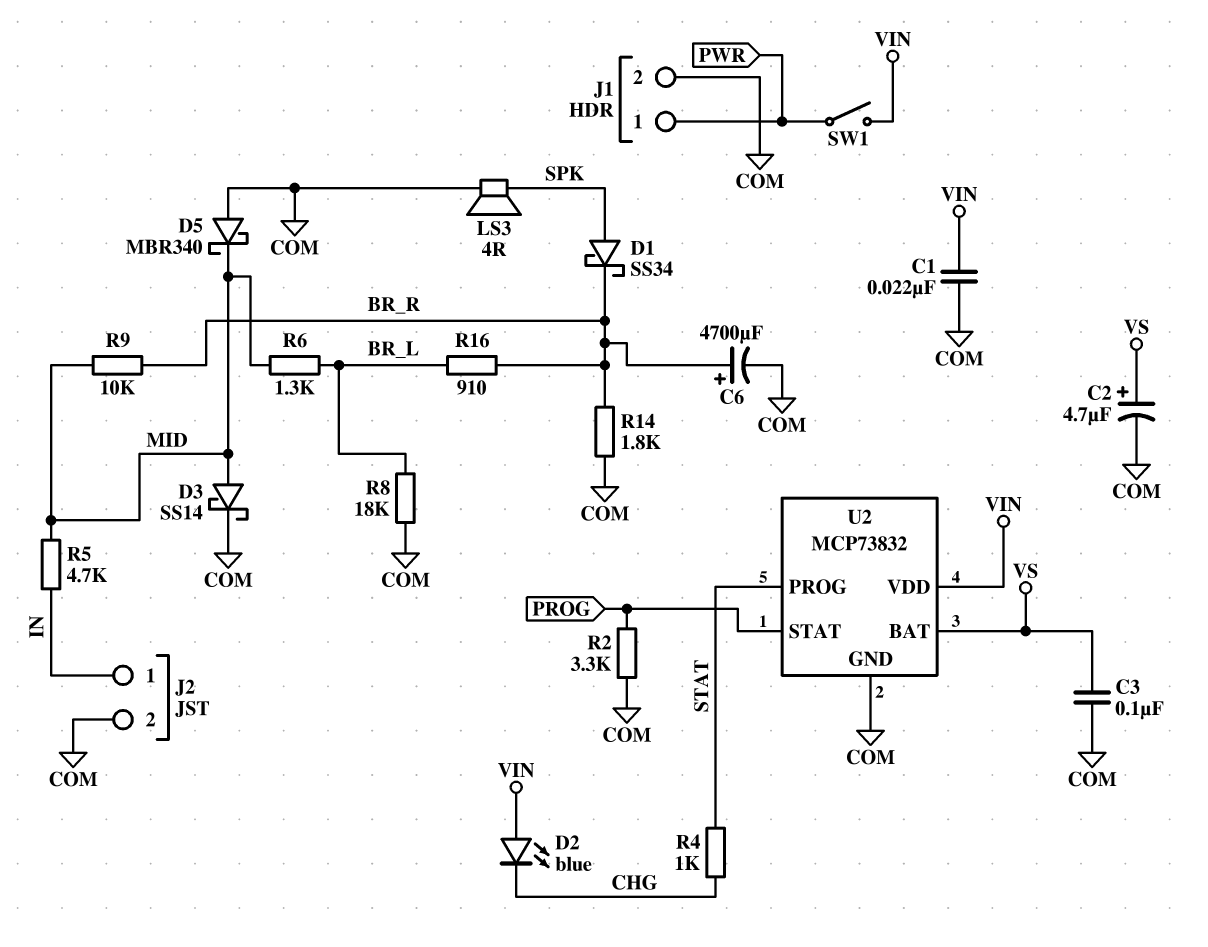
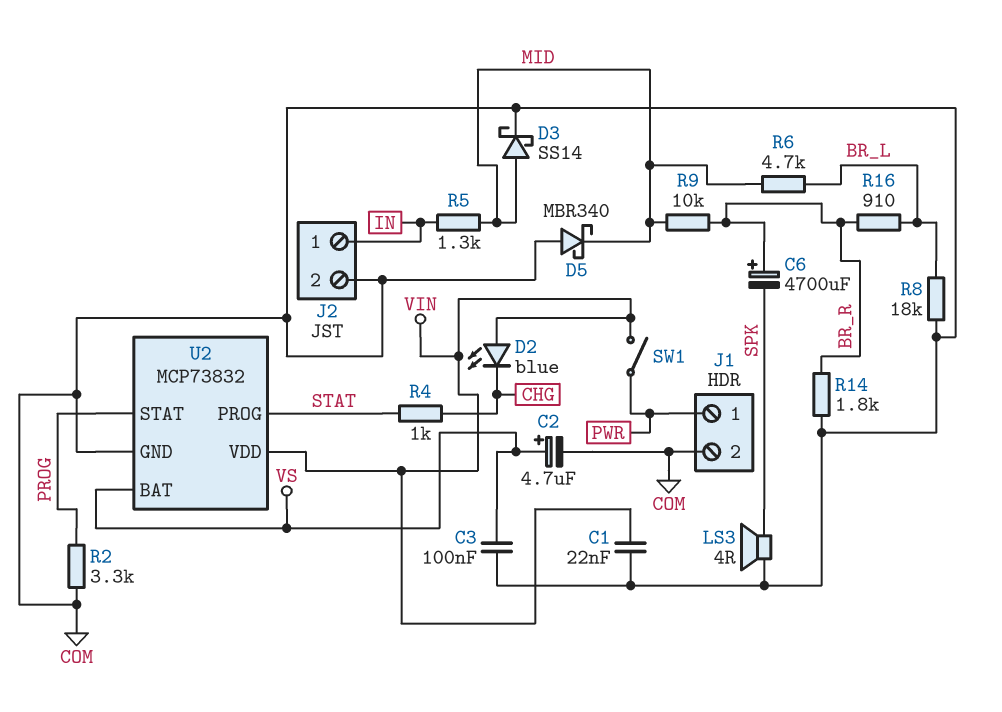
C6: 4700uF (plus BR_R, minus COM) -> 4700uF (plus BR_R, minus SPK)
D1: schottky SS34 (A SPK, K BR_R) -> none
R5: 4.7k (IN, MID) -> 1.3k (IN, MID)
R6: 1.3k (BR_L, MID) -> 4.7k (BR_L, MID)

